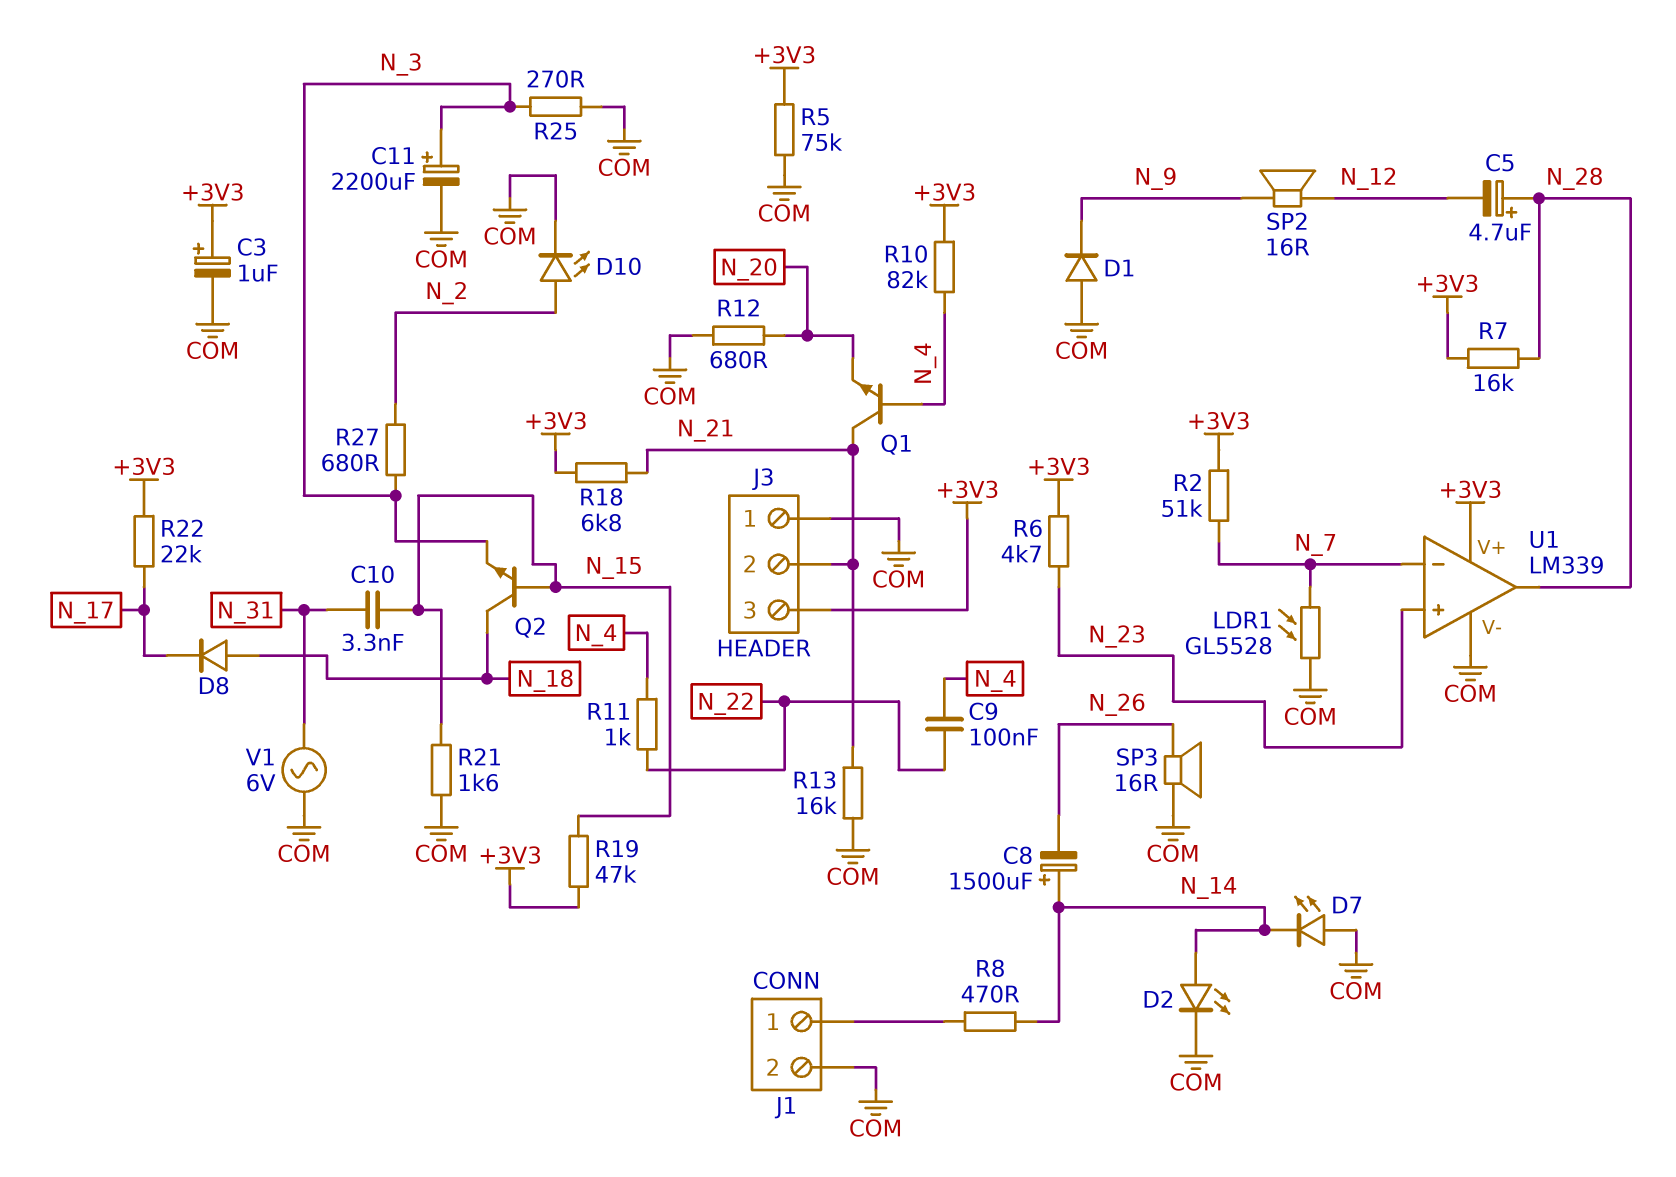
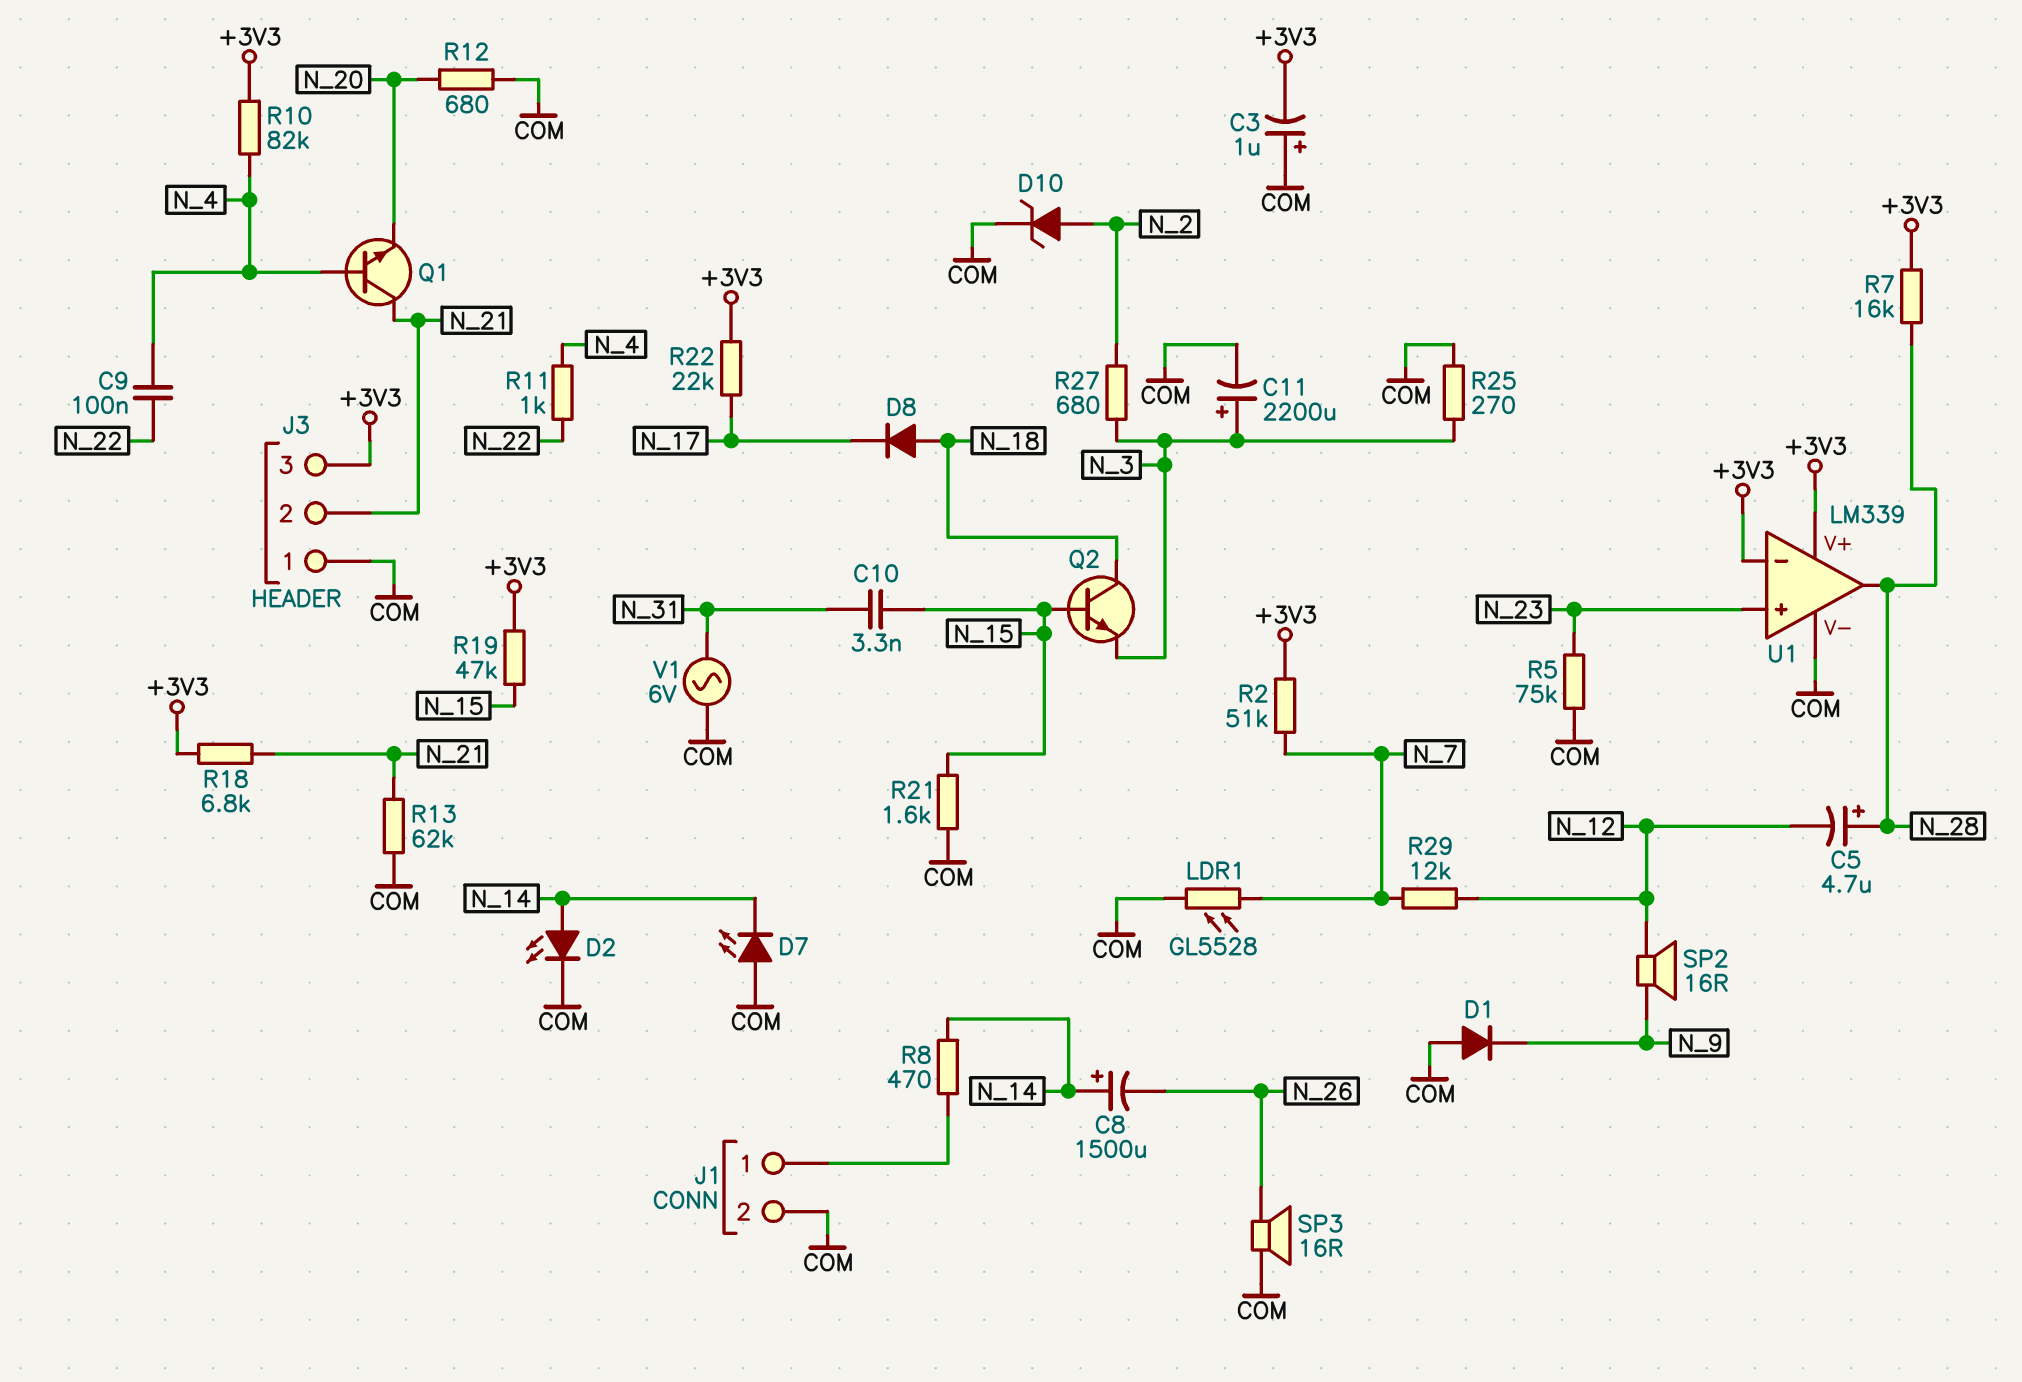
C3: 1uF (plus +3V3, minus COM) -> 1uF (plus COM, minus +3V3)
D10: LED (A N_2, K COM) -> zener (A N_2, K COM)
R5: 75k (+3V3, COM) -> 75k (COM, N_23)
R6: 4.7k (+3V3, N_23) -> none
R13: 16k (COM, N_21) -> 62k (COM, N_21)
R29: none -> 12k (N_7, N_12)
U1 pin in-: N_7 -> +3V3

